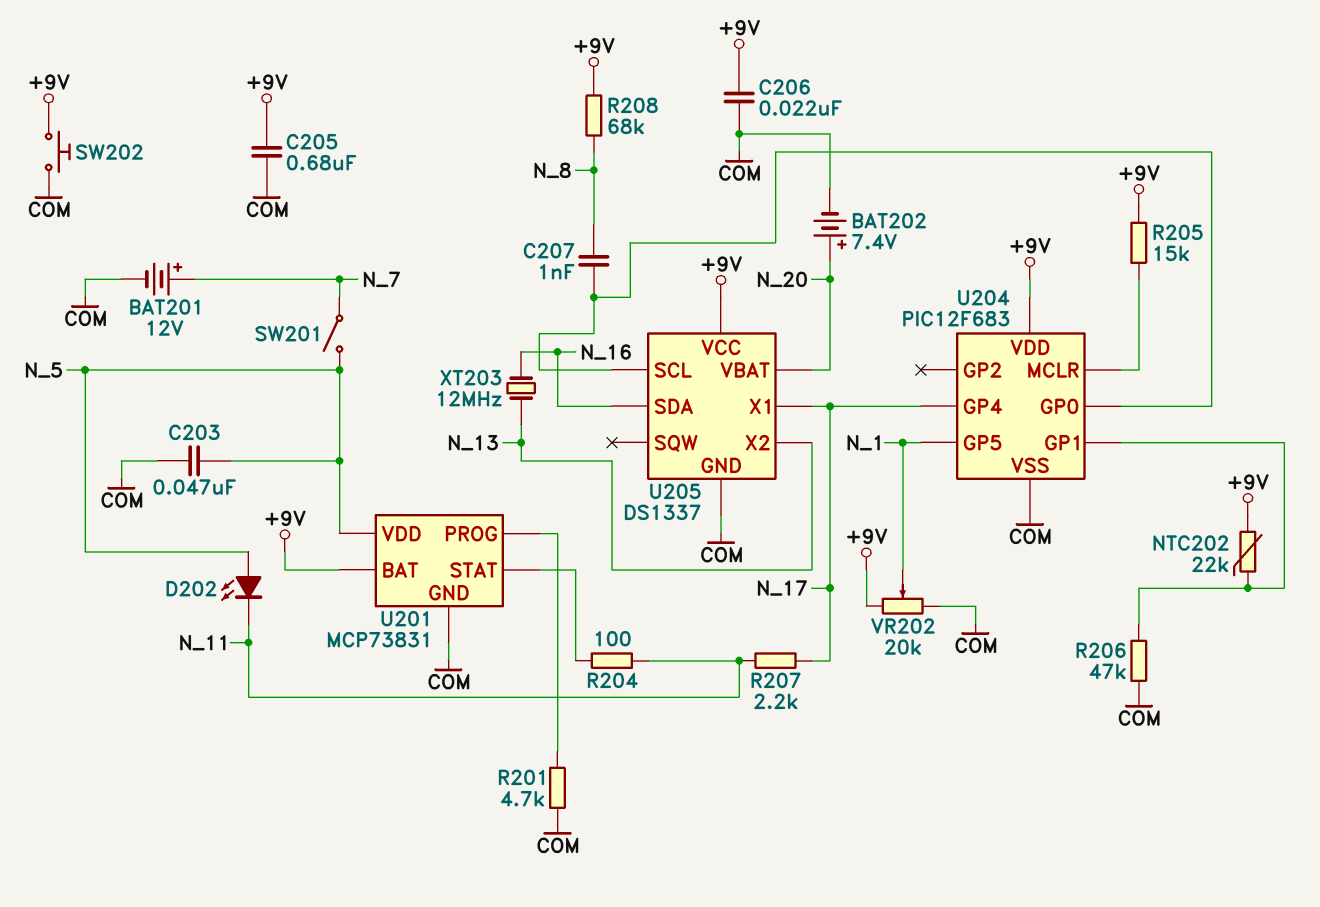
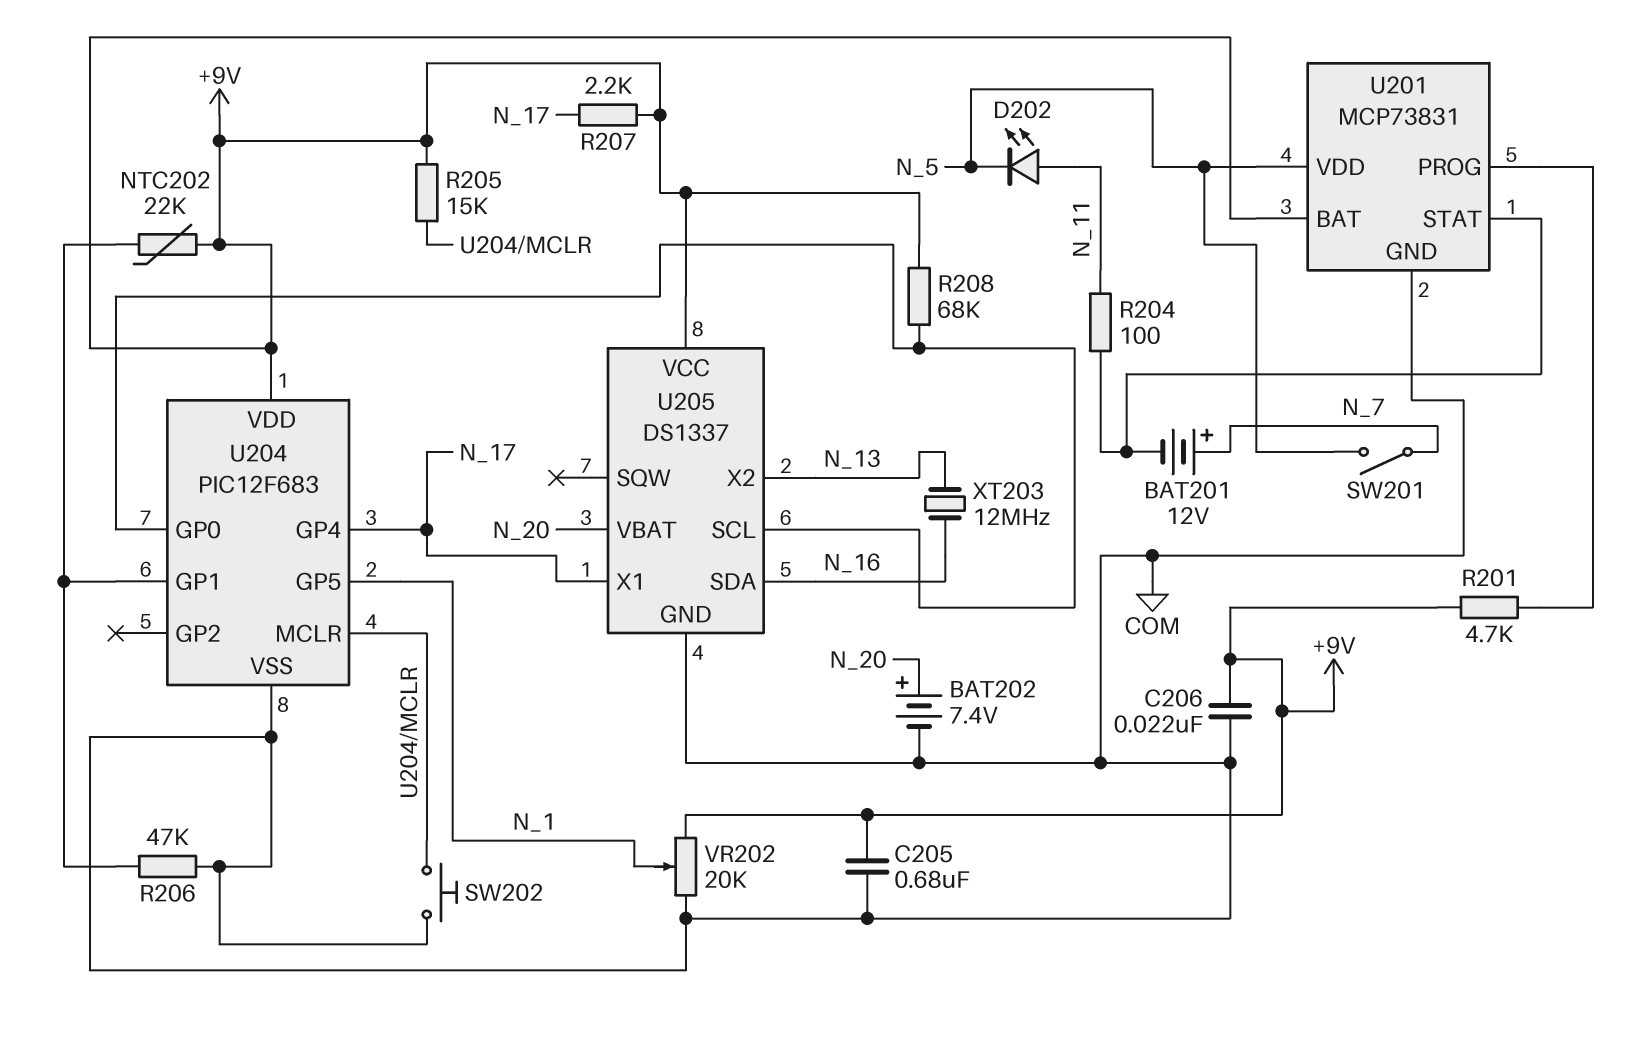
BAT201: 12V (plus N_7, minus COM) -> 12V (plus N_7, minus U201/STAT)
C203: 47nF (COM, N_5) -> none
C207: 1nF (N_8, U204/GP0) -> none
D202: LED (A N_5, K N_11) -> LED (A N_11, K N_5)
R201: 4.7k (COM, U201/PROG) -> 4.7k (+9V, U201/PROG)
R207: 2.2k (N_11, N_17) -> 2.2k (+9V, N_17)
R208: 68k (+9V, N_8) -> 68k (+9V, U204/GP0)
SW202: button (+9V, COM) -> button (COM, U204/MCLR)

